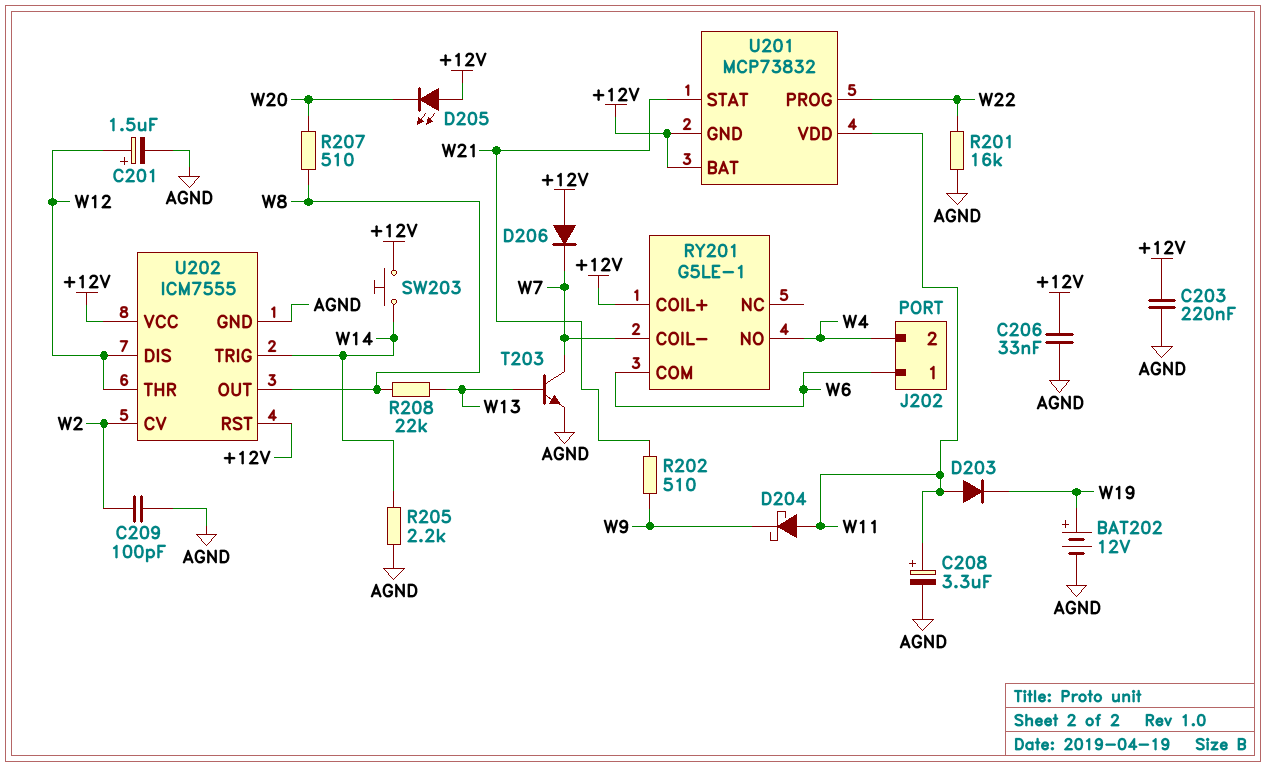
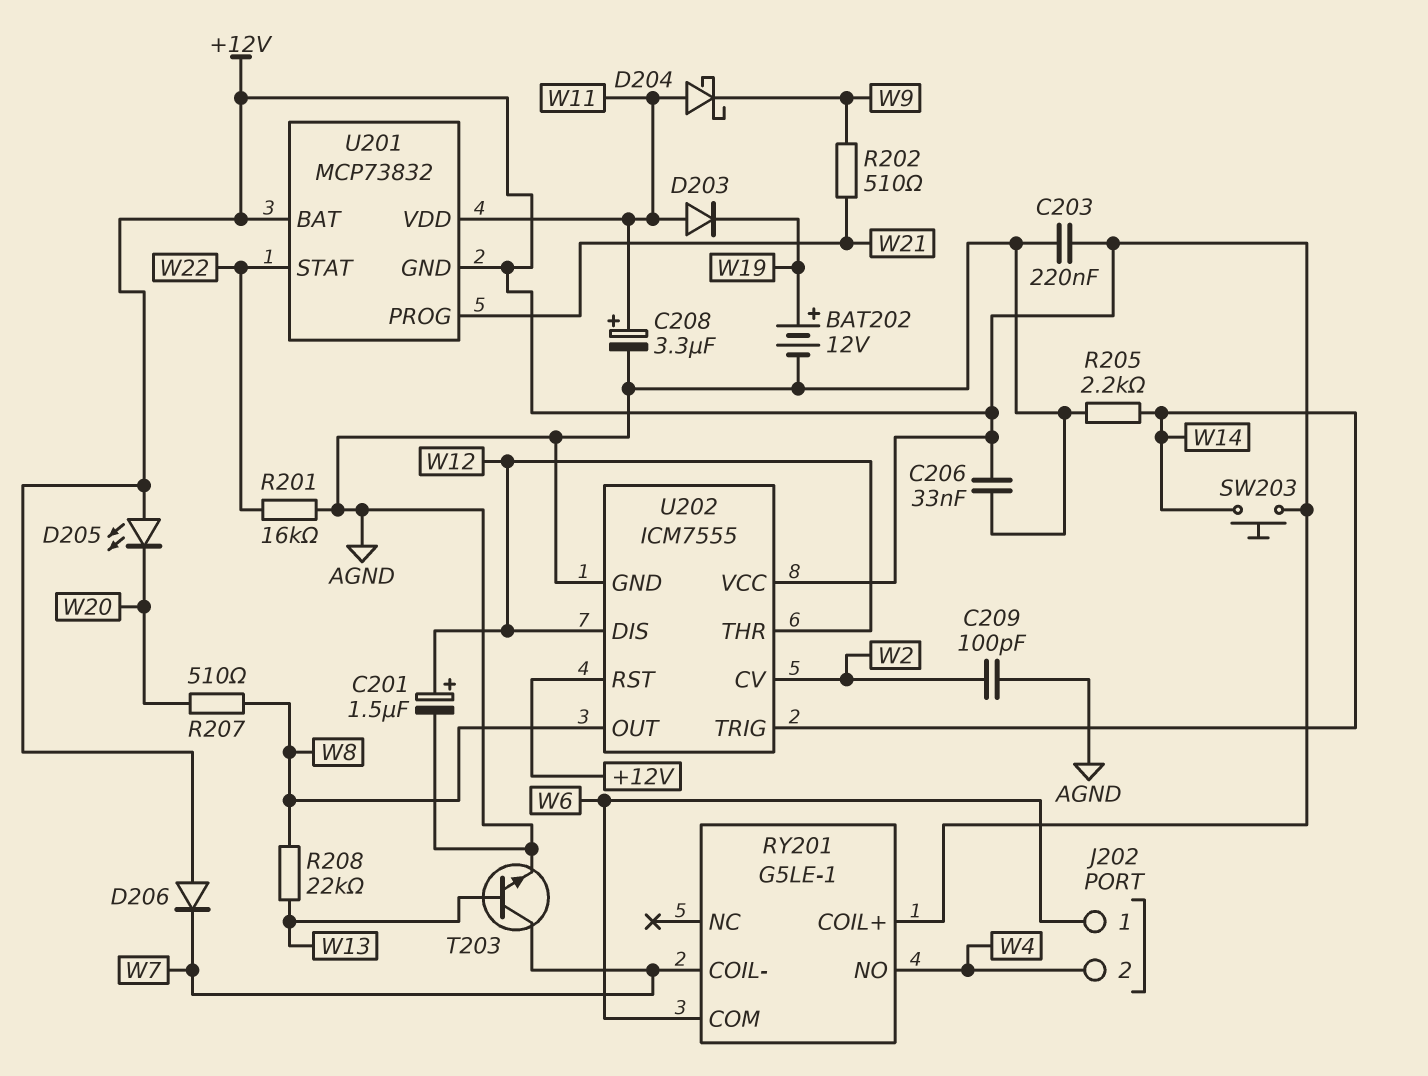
U201 pin PROG: W22 -> W21
U201 pin STAT: W21 -> W22

